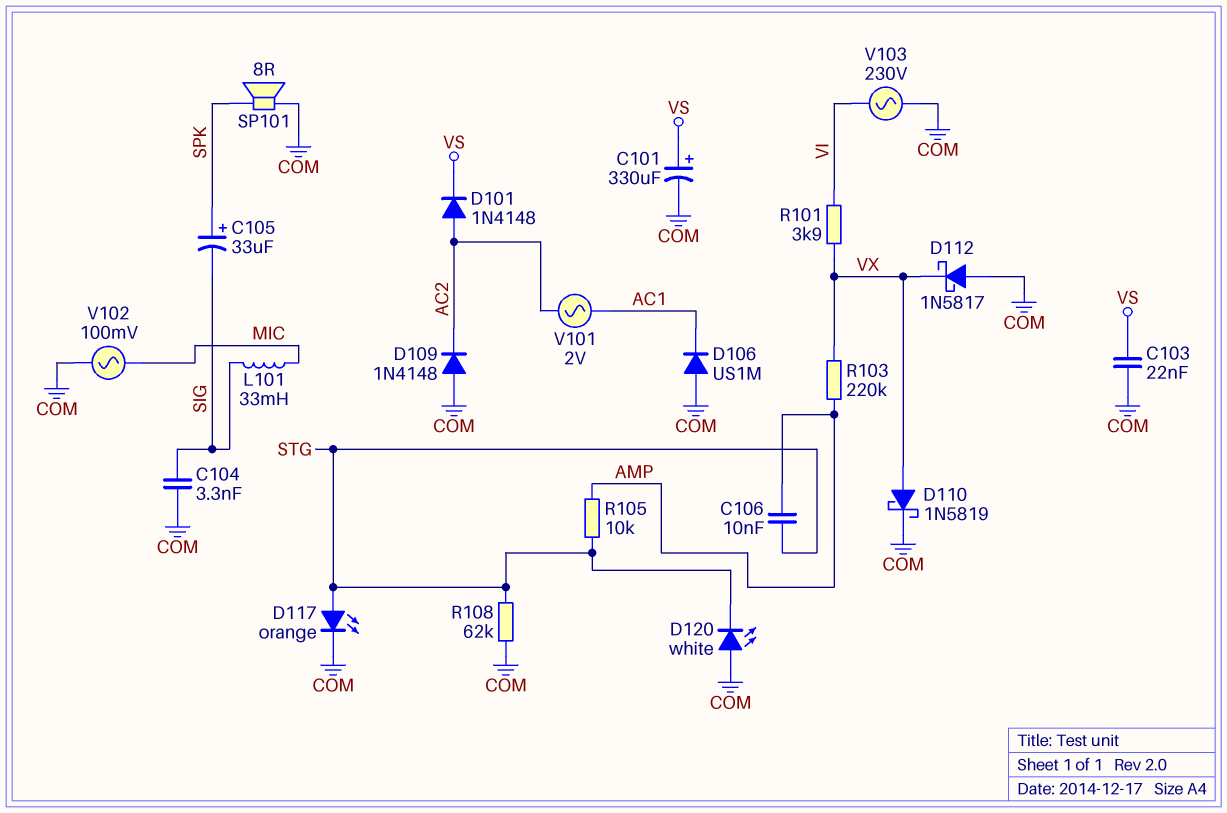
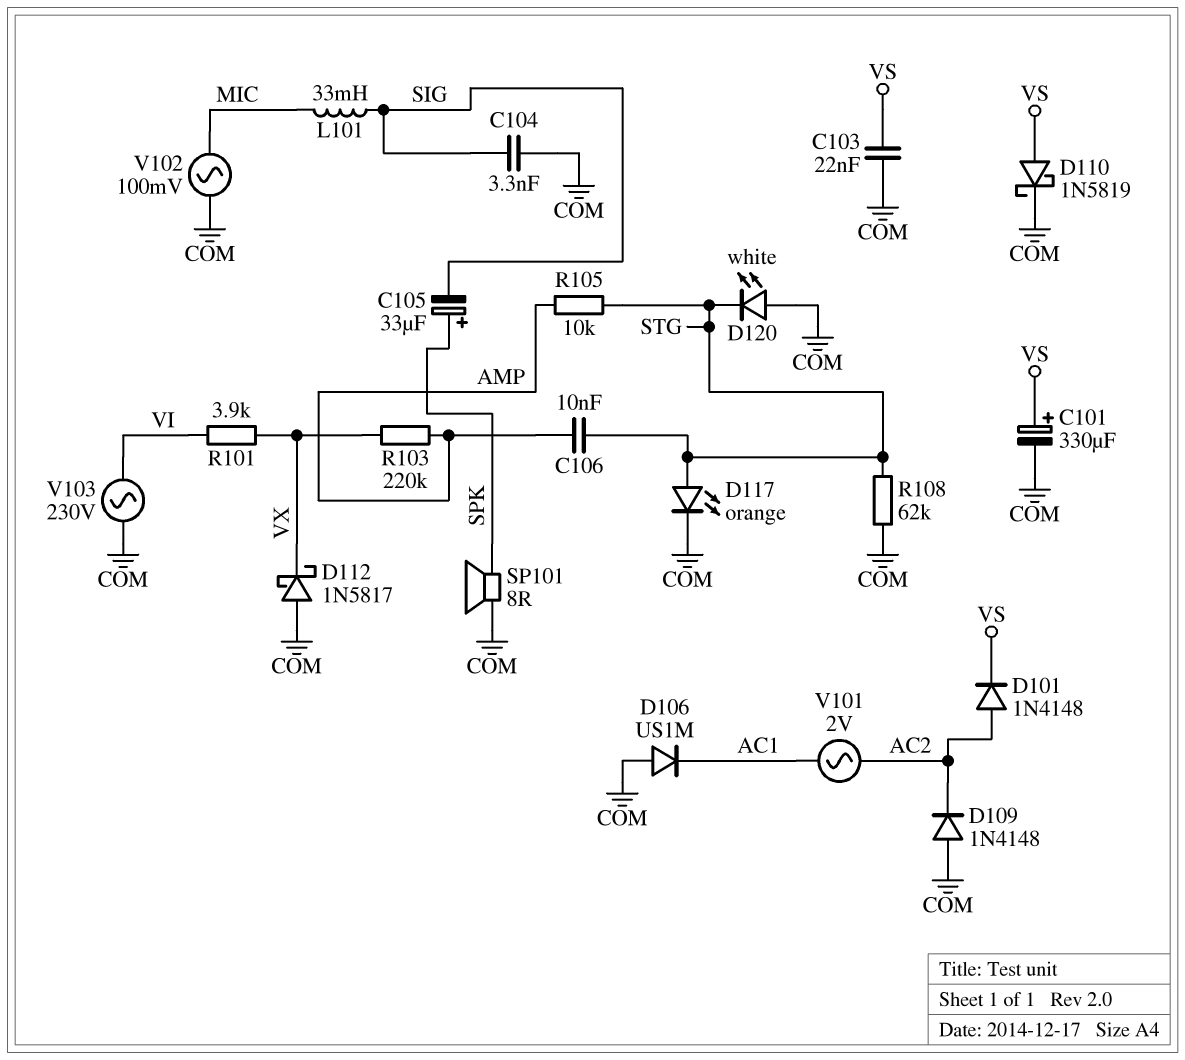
D110: schottky 1N5819 (A VX, K COM) -> schottky 1N5819 (A VS, K COM)

